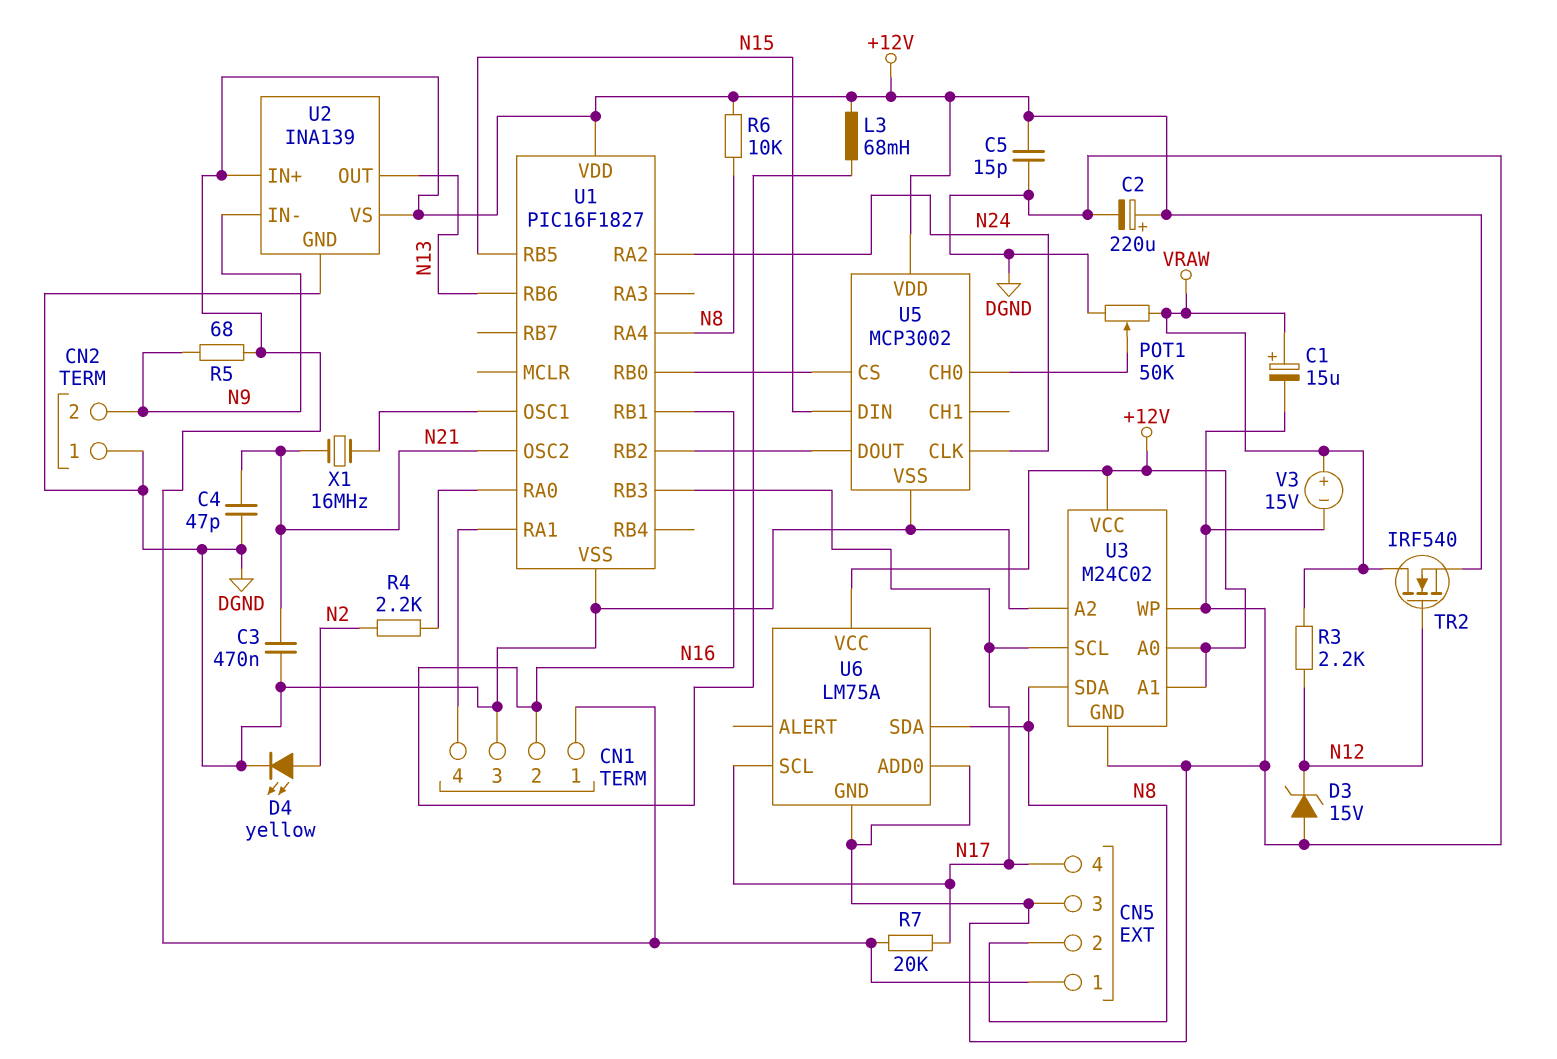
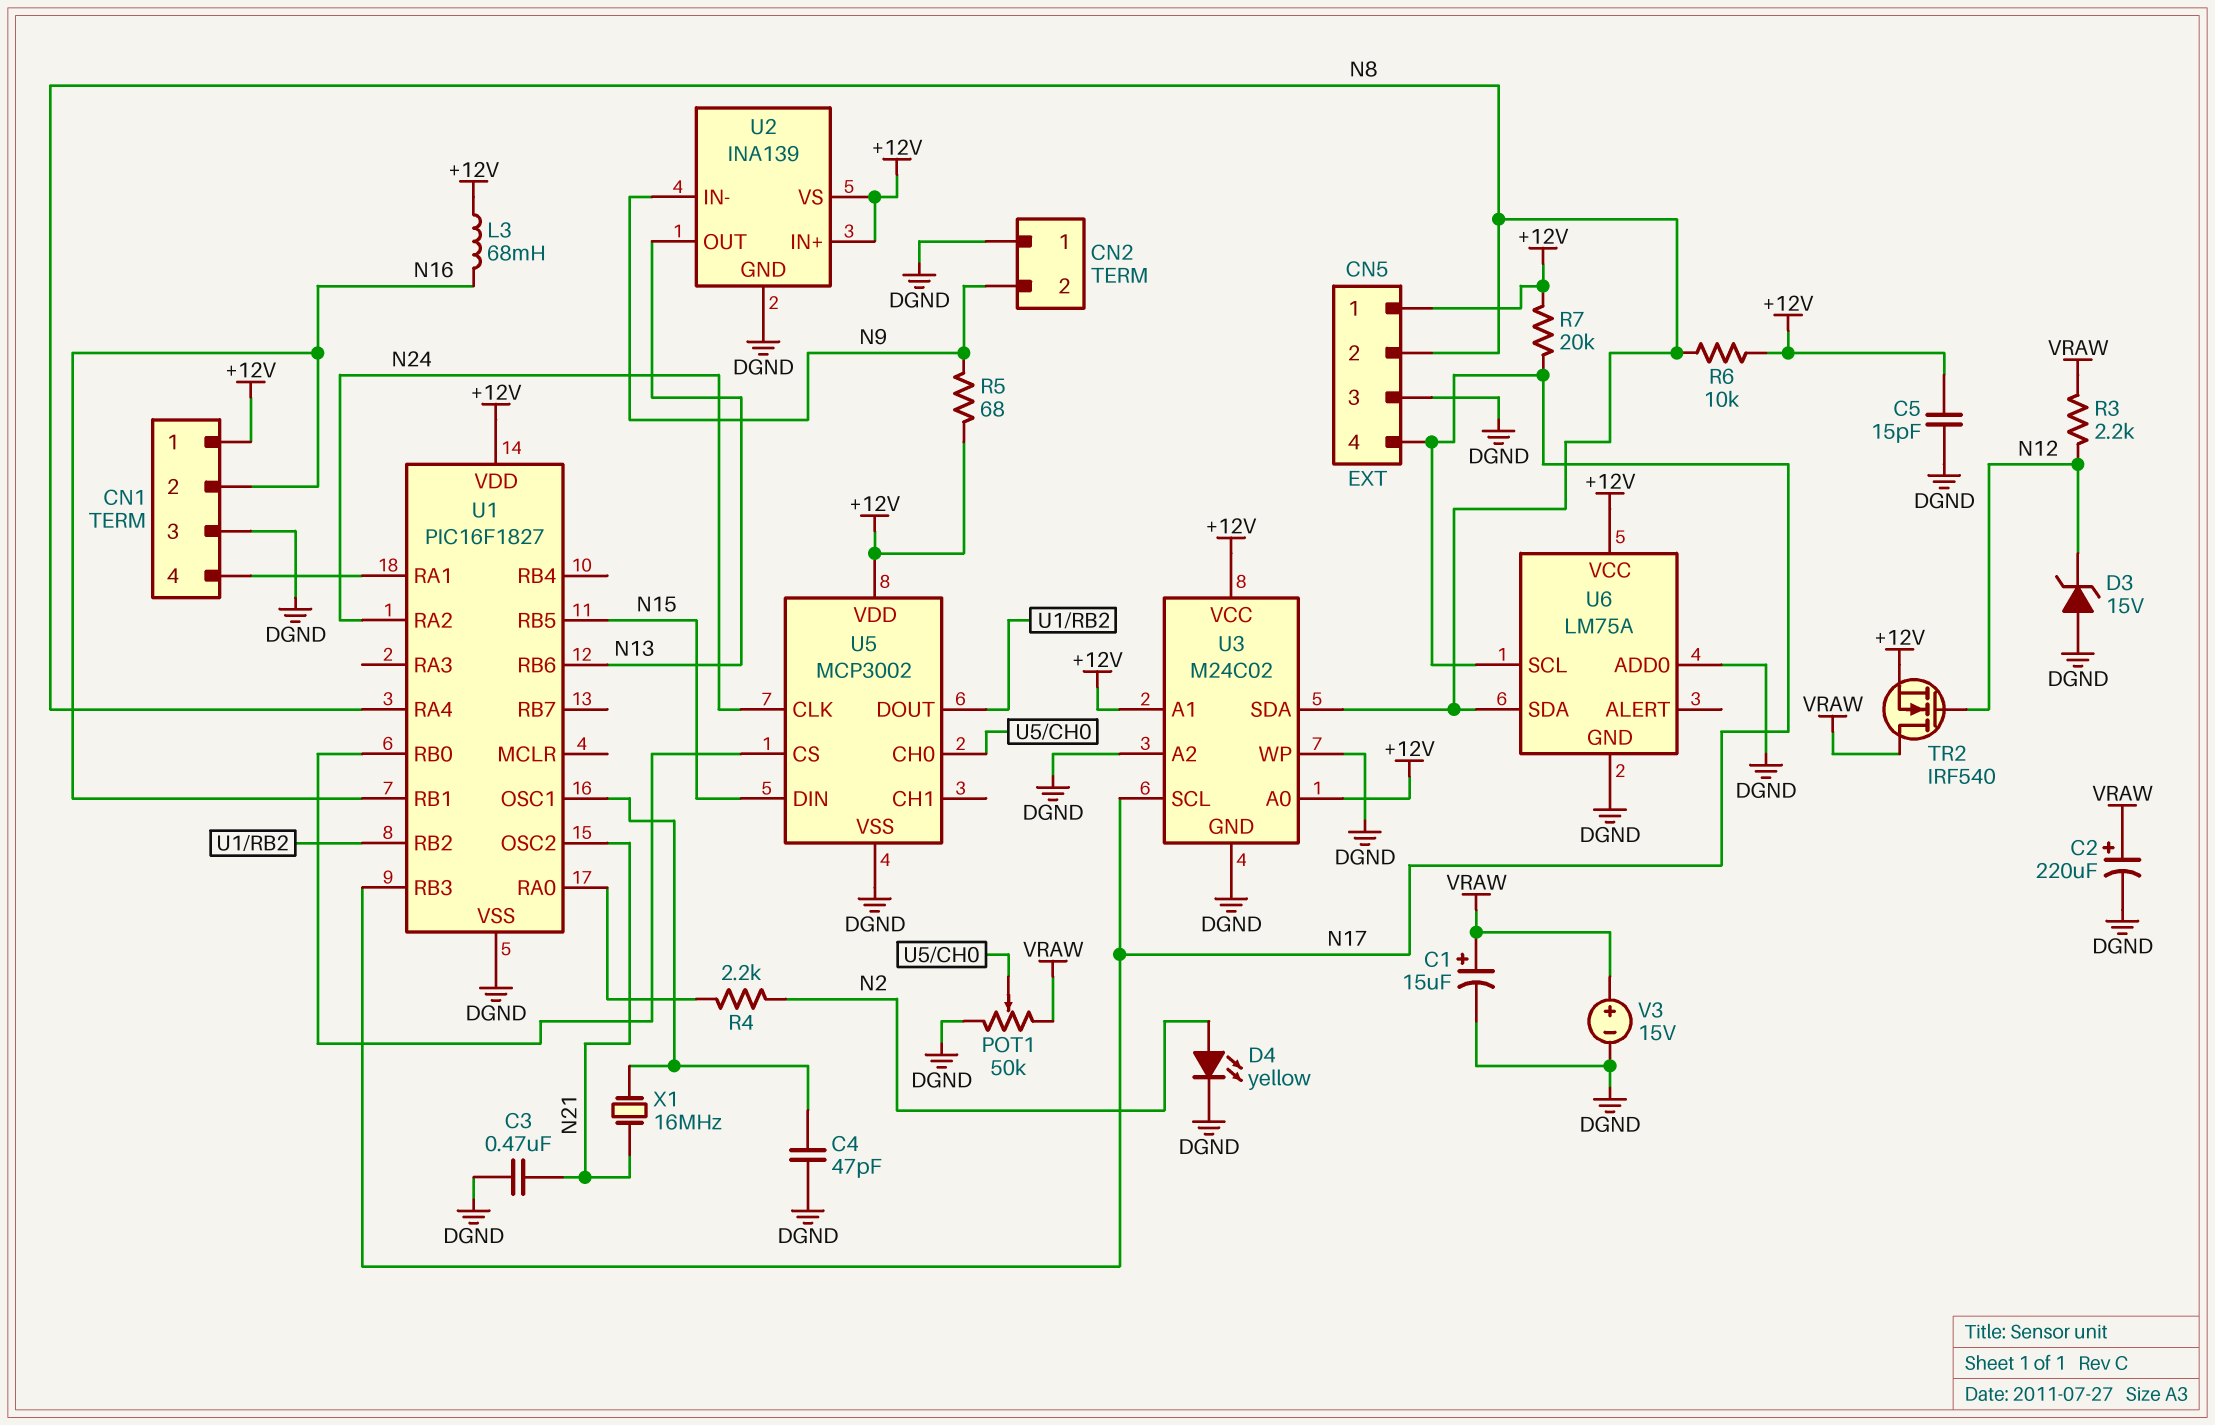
C2: 220uF (plus +12V, minus DGND) -> 220uF (plus VRAW, minus DGND)
C4: 47pF (DGND, N21) -> 47pF (DGND, U1/OSC1)

